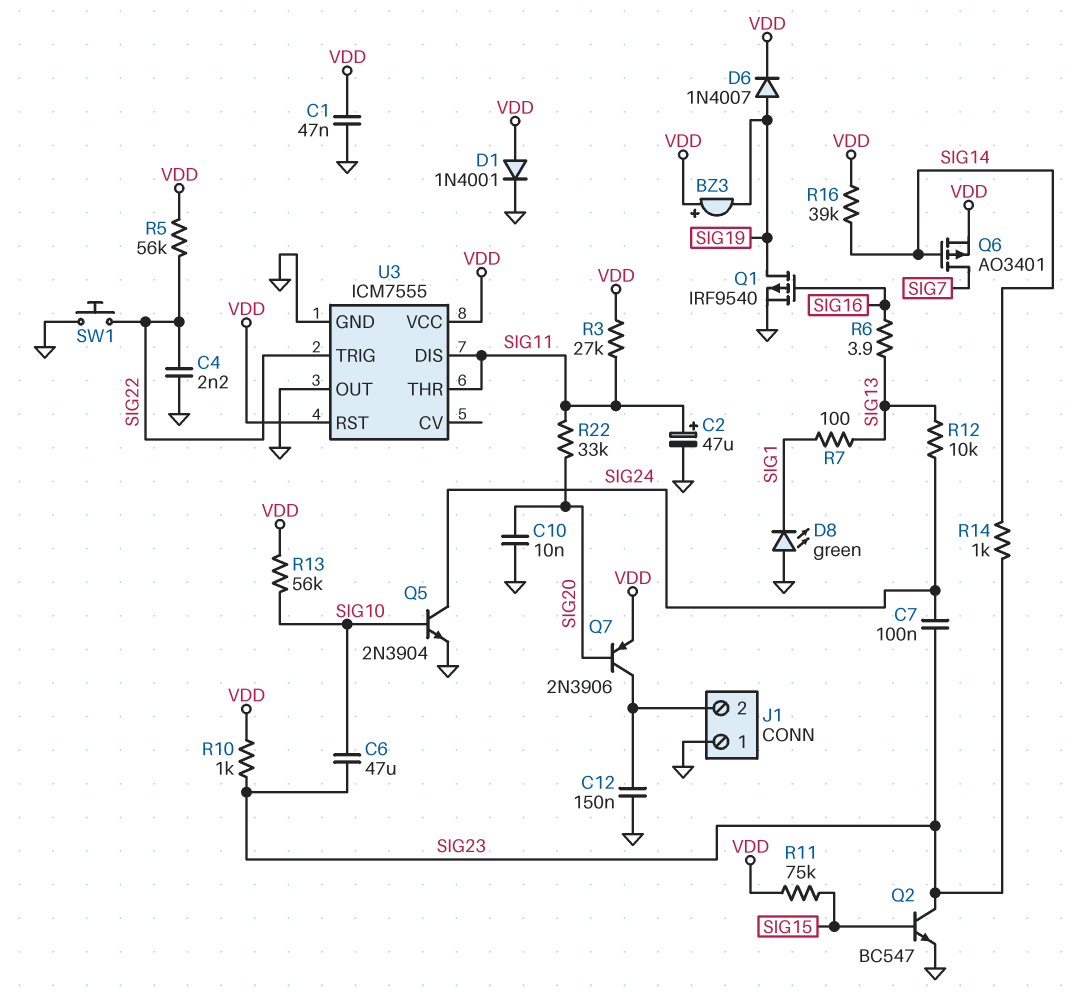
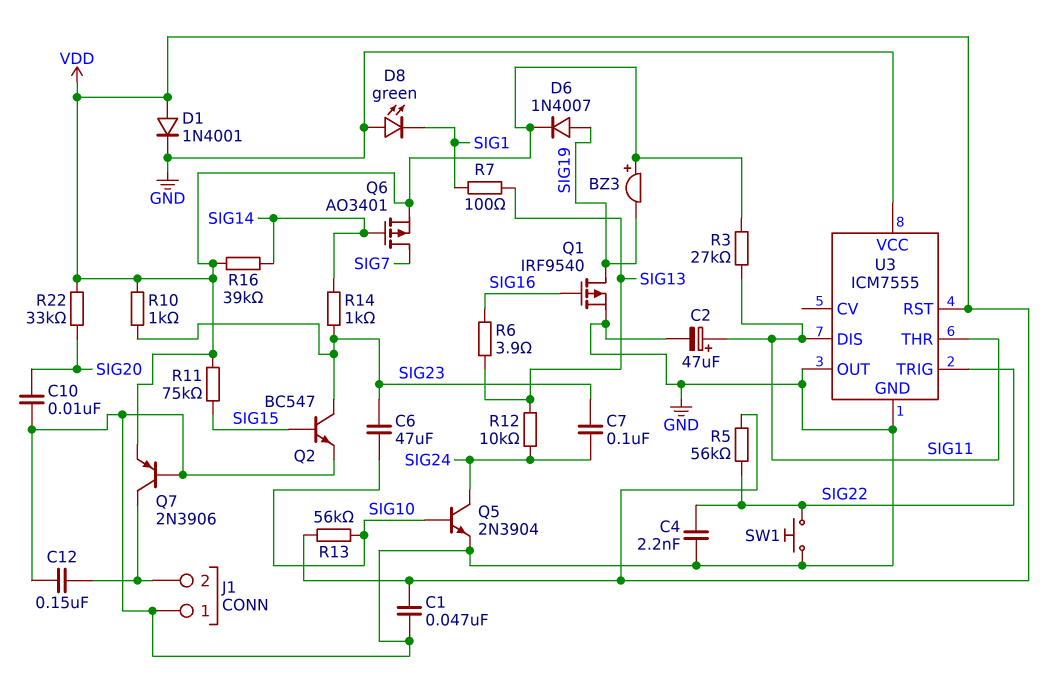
Q7: PNP 2N3906 (B SIG20, C J1/2, E VDD) -> PNP 2N3906 (B GND, C J1/2, E VDD)
R22: 33k (SIG11, SIG20) -> 33k (SIG20, VDD)
U3 pin VCC: VDD -> GND

